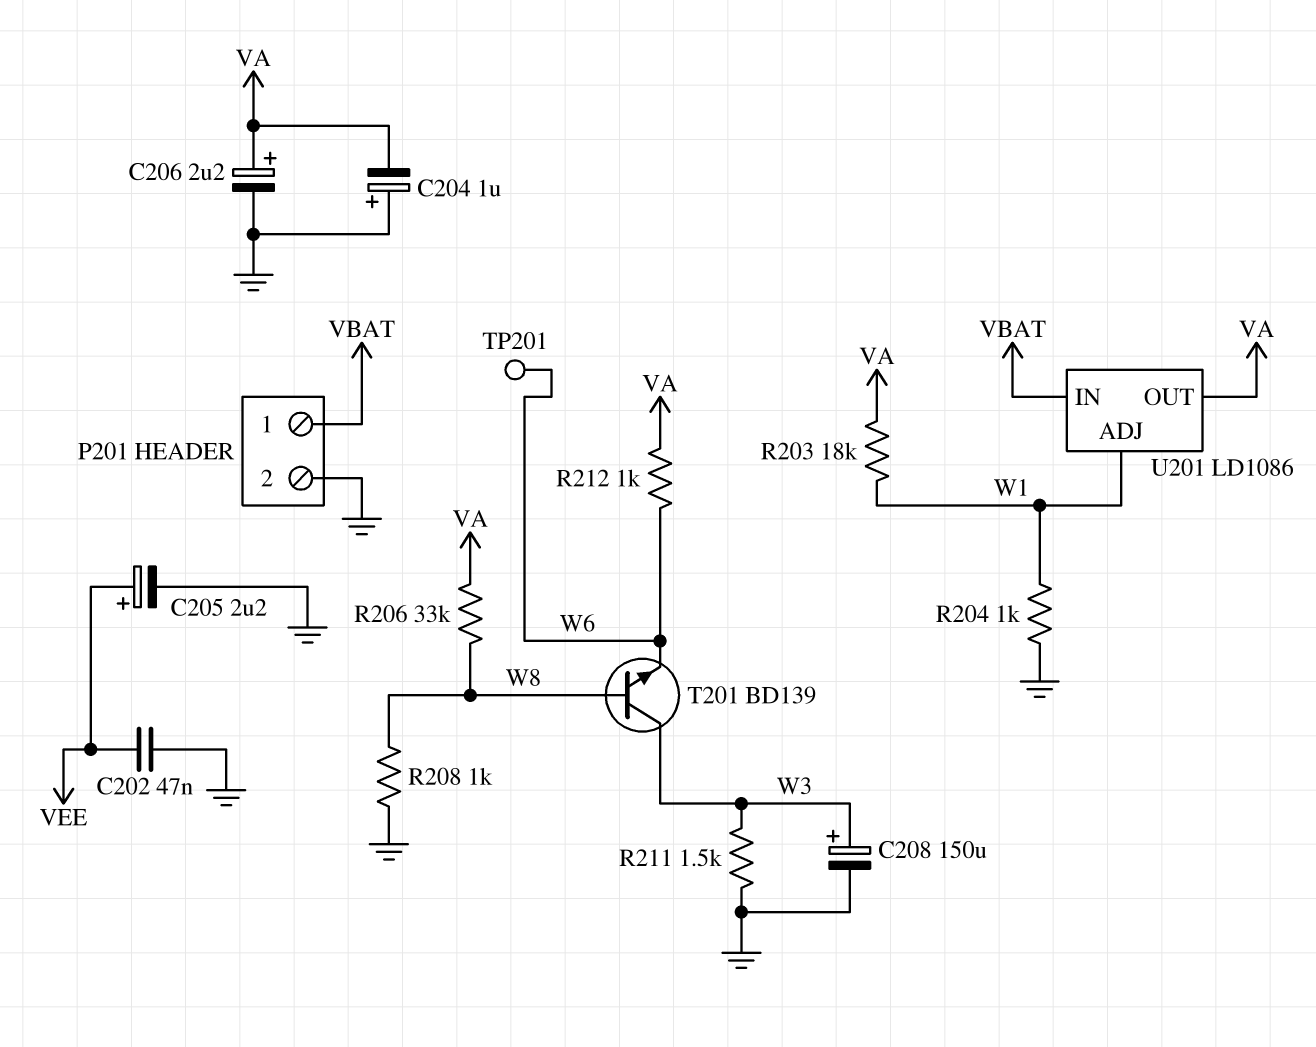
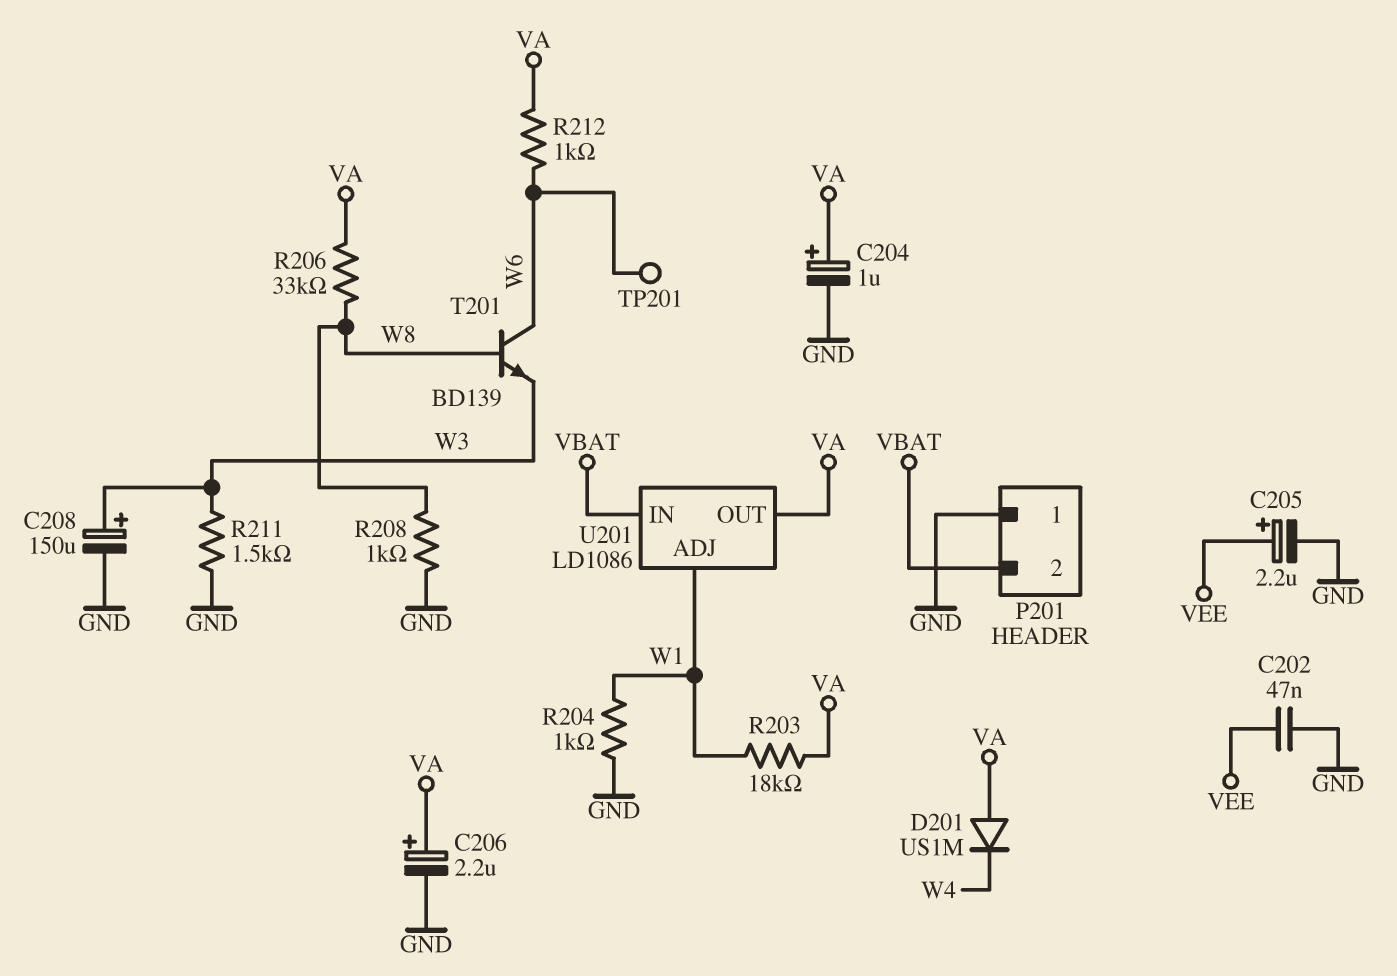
C204: 1uF (plus GND, minus VA) -> 1uF (plus VA, minus GND)
D201: none -> diode US1M (A VA, K W4)
P201 pin 1: VBAT -> GND
P201 pin 2: GND -> VBAT
T201: NPN BD139 (B W8, C W3, E W6) -> NPN BD139 (B W8, C W6, E W3)

